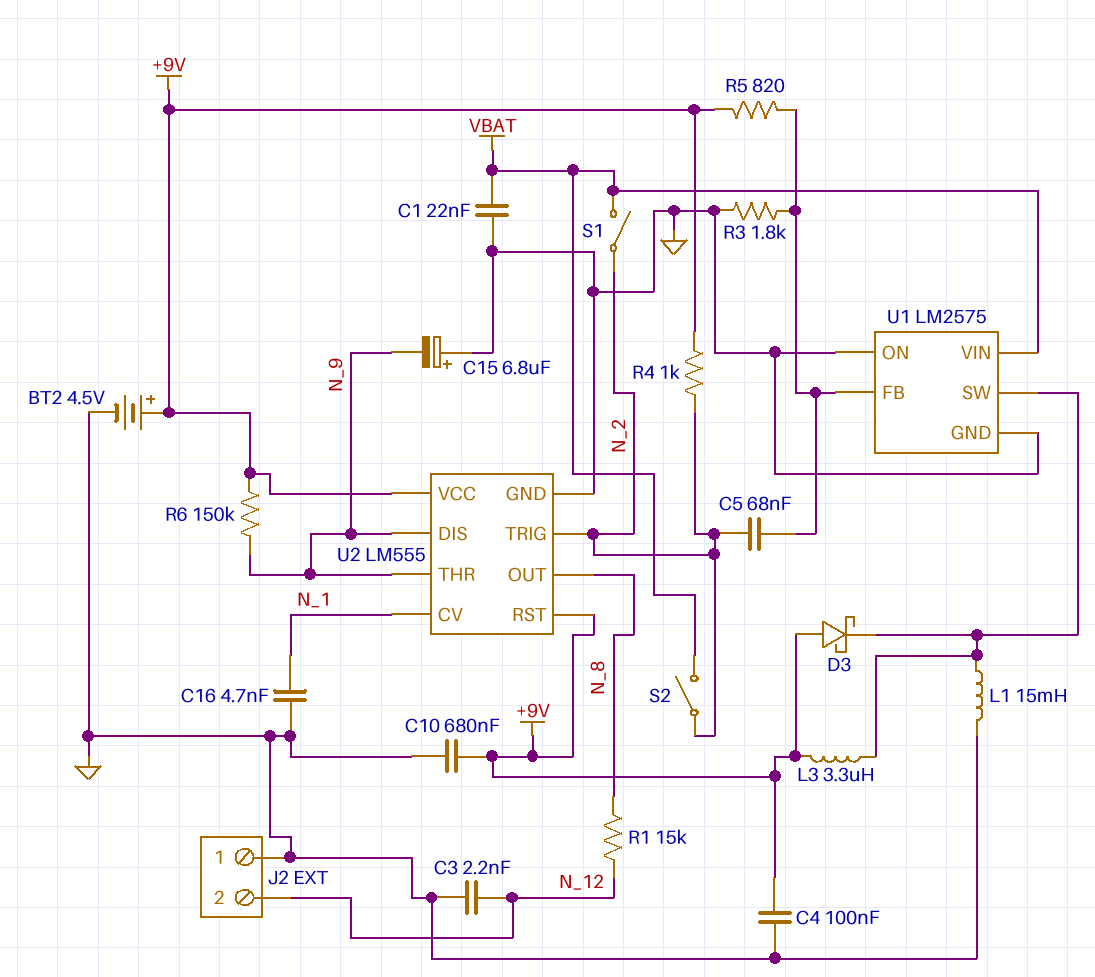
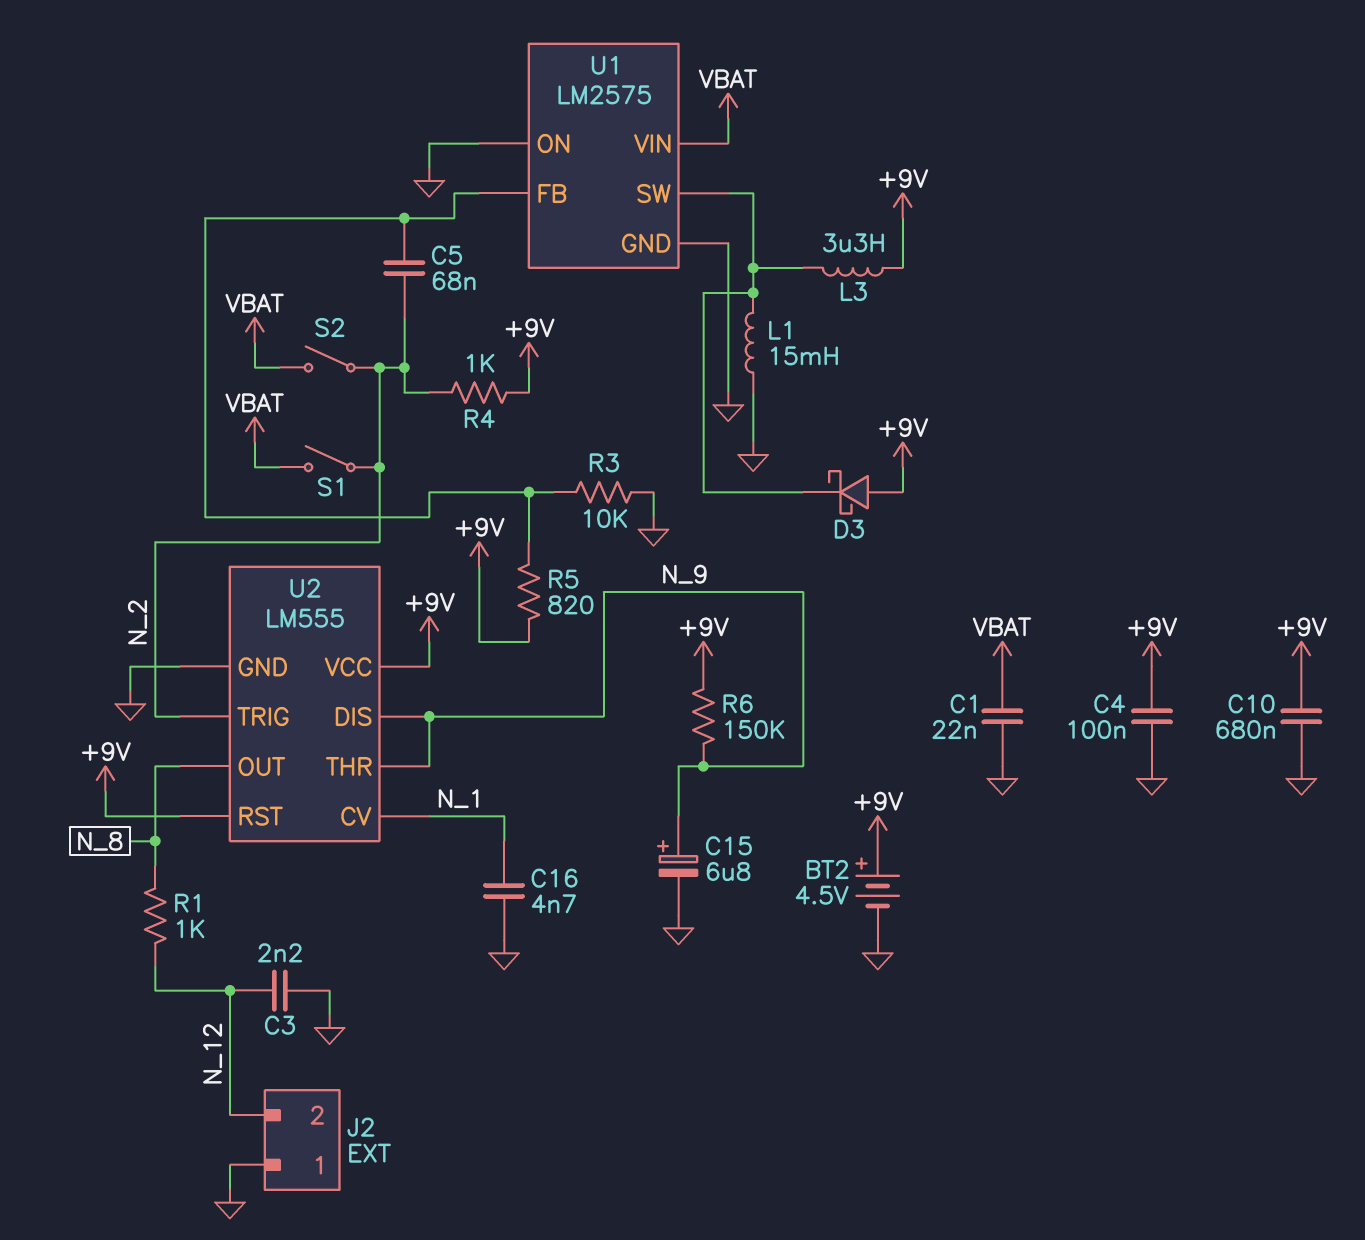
C15: 6.8uF (plus GND, minus N_9) -> 6.8uF (plus N_9, minus GND)
R1: 15k (N_8, N_12) -> 1k (N_8, N_12)
R3: 1.8k (GND, U1/FB) -> 10k (GND, U1/FB)

